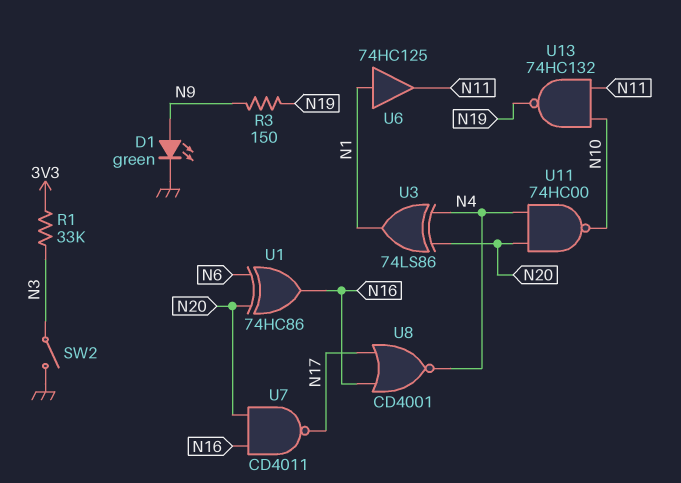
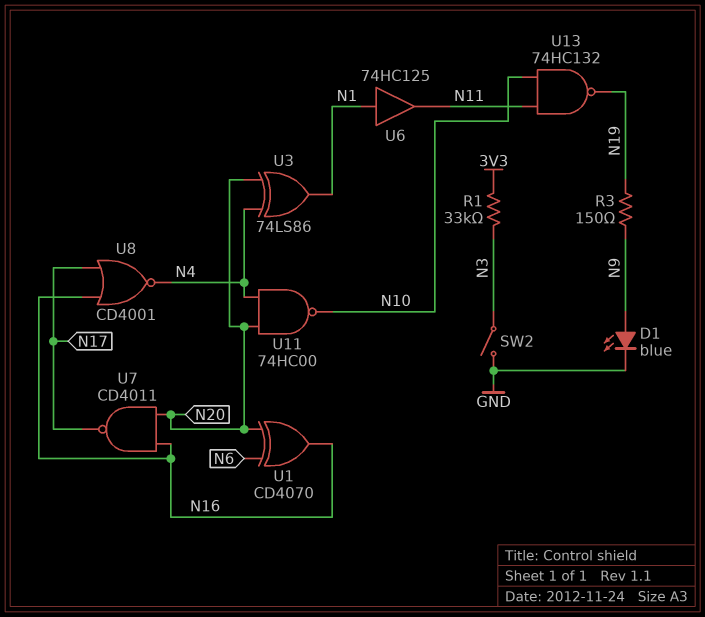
D1: LED green (A N9, K GND) -> LED blue (A N9, K GND)
U1: XOR 74HC86 (in N6, in N20, out N16) -> XOR CD4070 (in N6, in N20, out N16)

